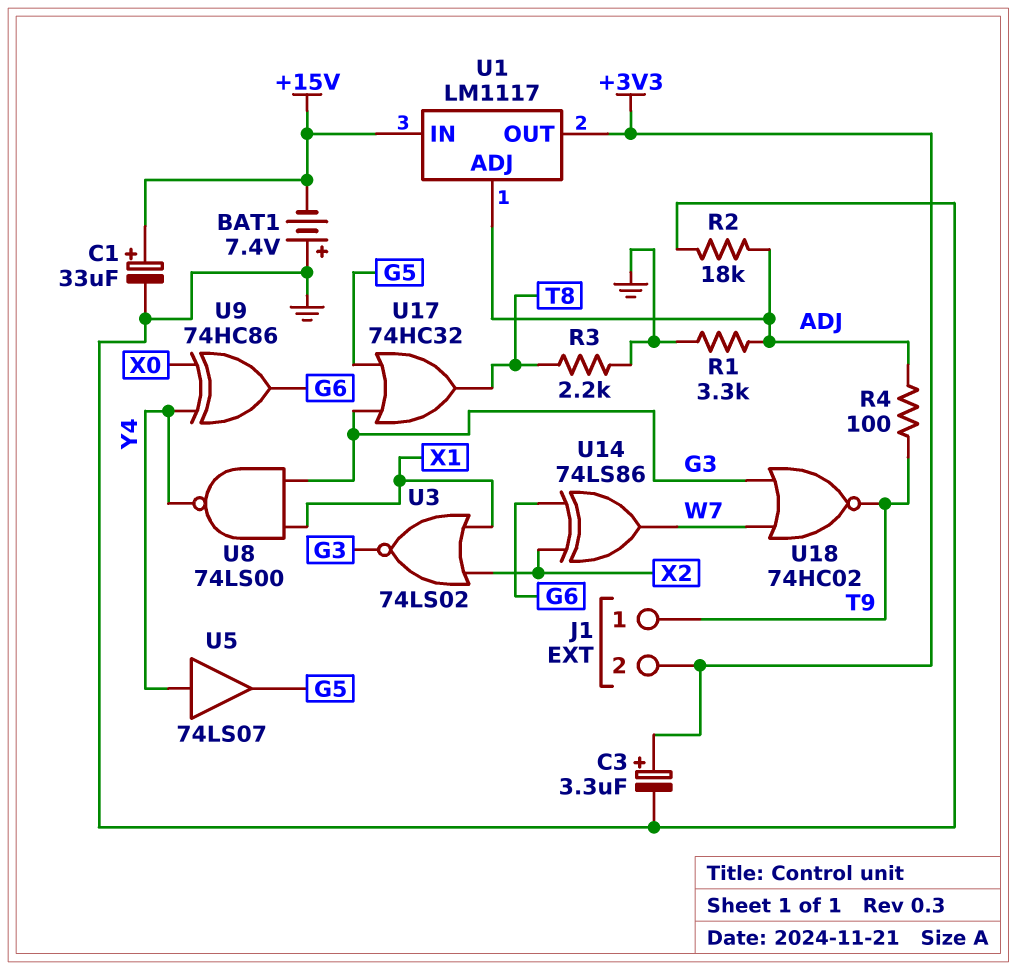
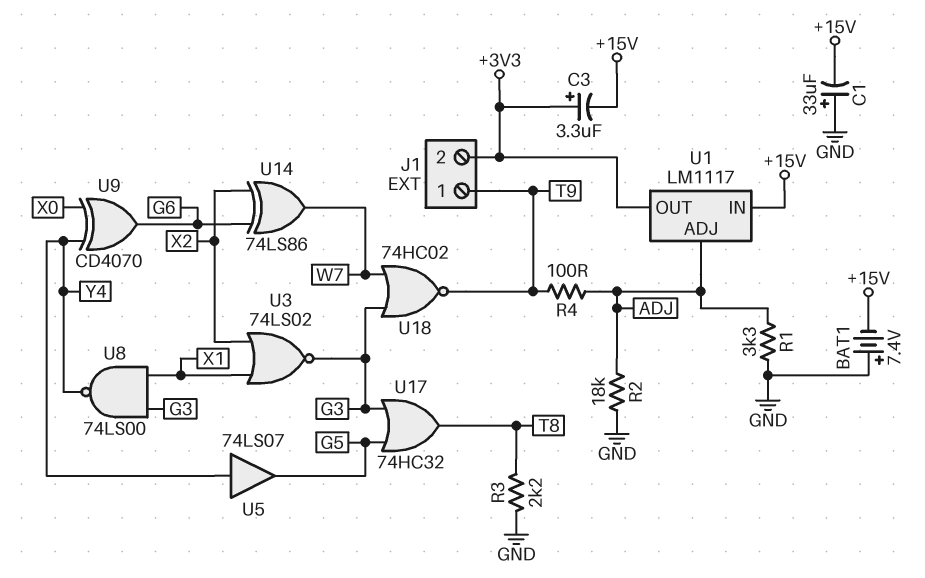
C1: 33uF (plus +15V, minus GND) -> 33uF (plus GND, minus +15V)
C3: 3.3uF (plus +3V3, minus GND) -> 3.3uF (plus +3V3, minus +15V)
U9: XOR 74HC86 (in X0, in Y4, out G6) -> XOR CD4070 (in X0, in Y4, out G6)

